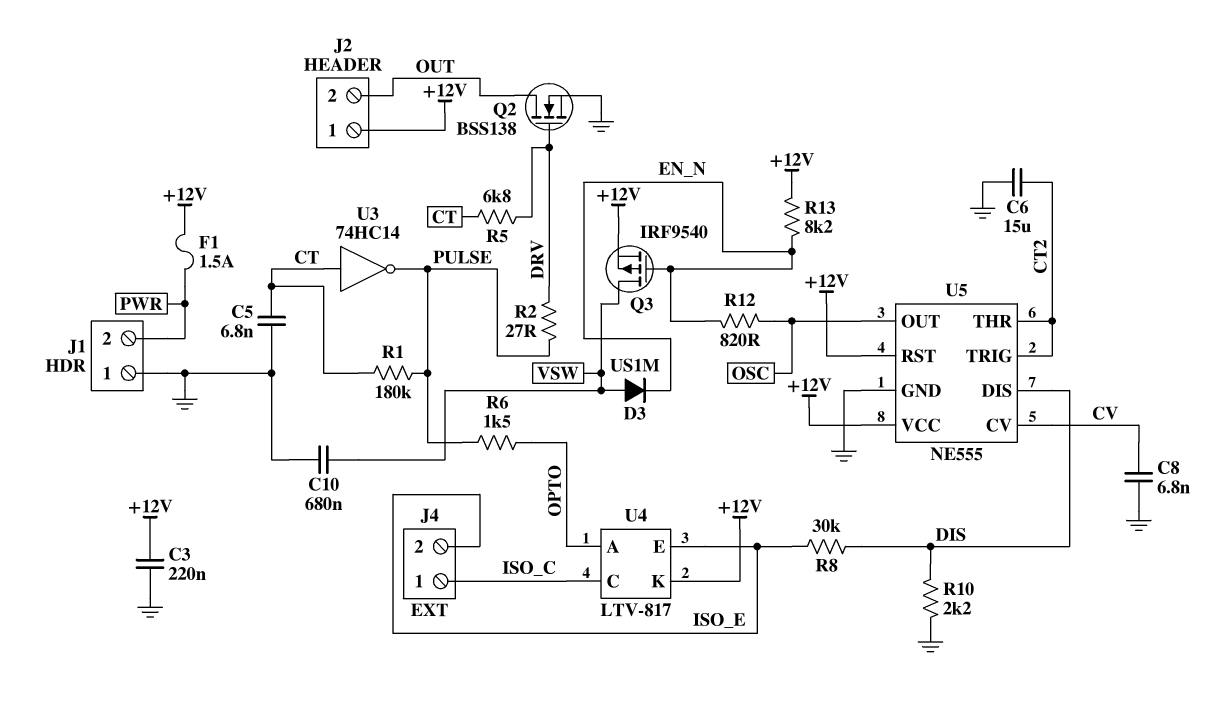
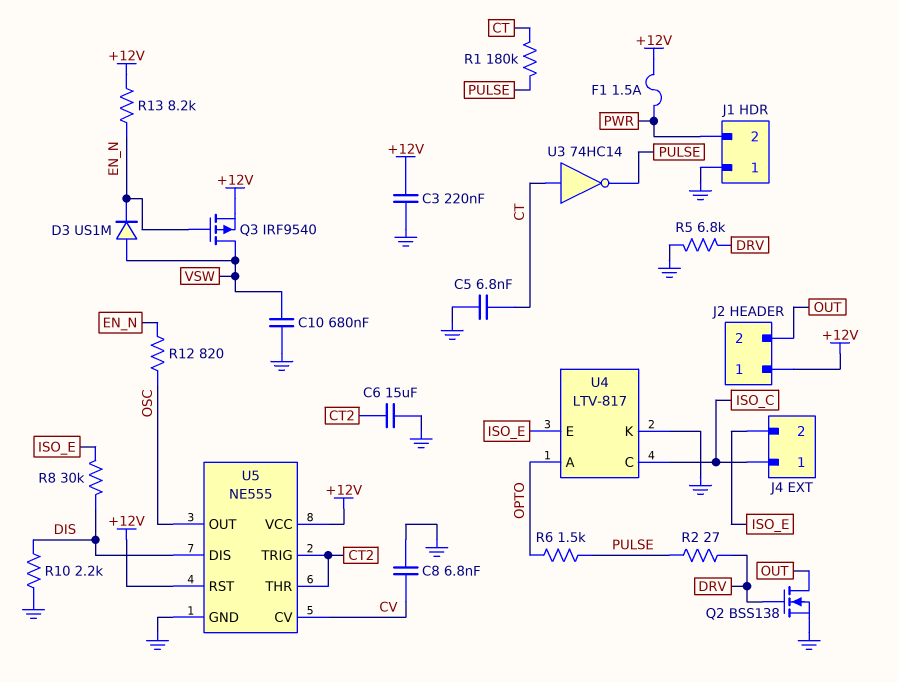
R5: 6.8k (CT, DRV) -> 6.8k (DRV, GND)
U4 pin K: +12V -> GND

